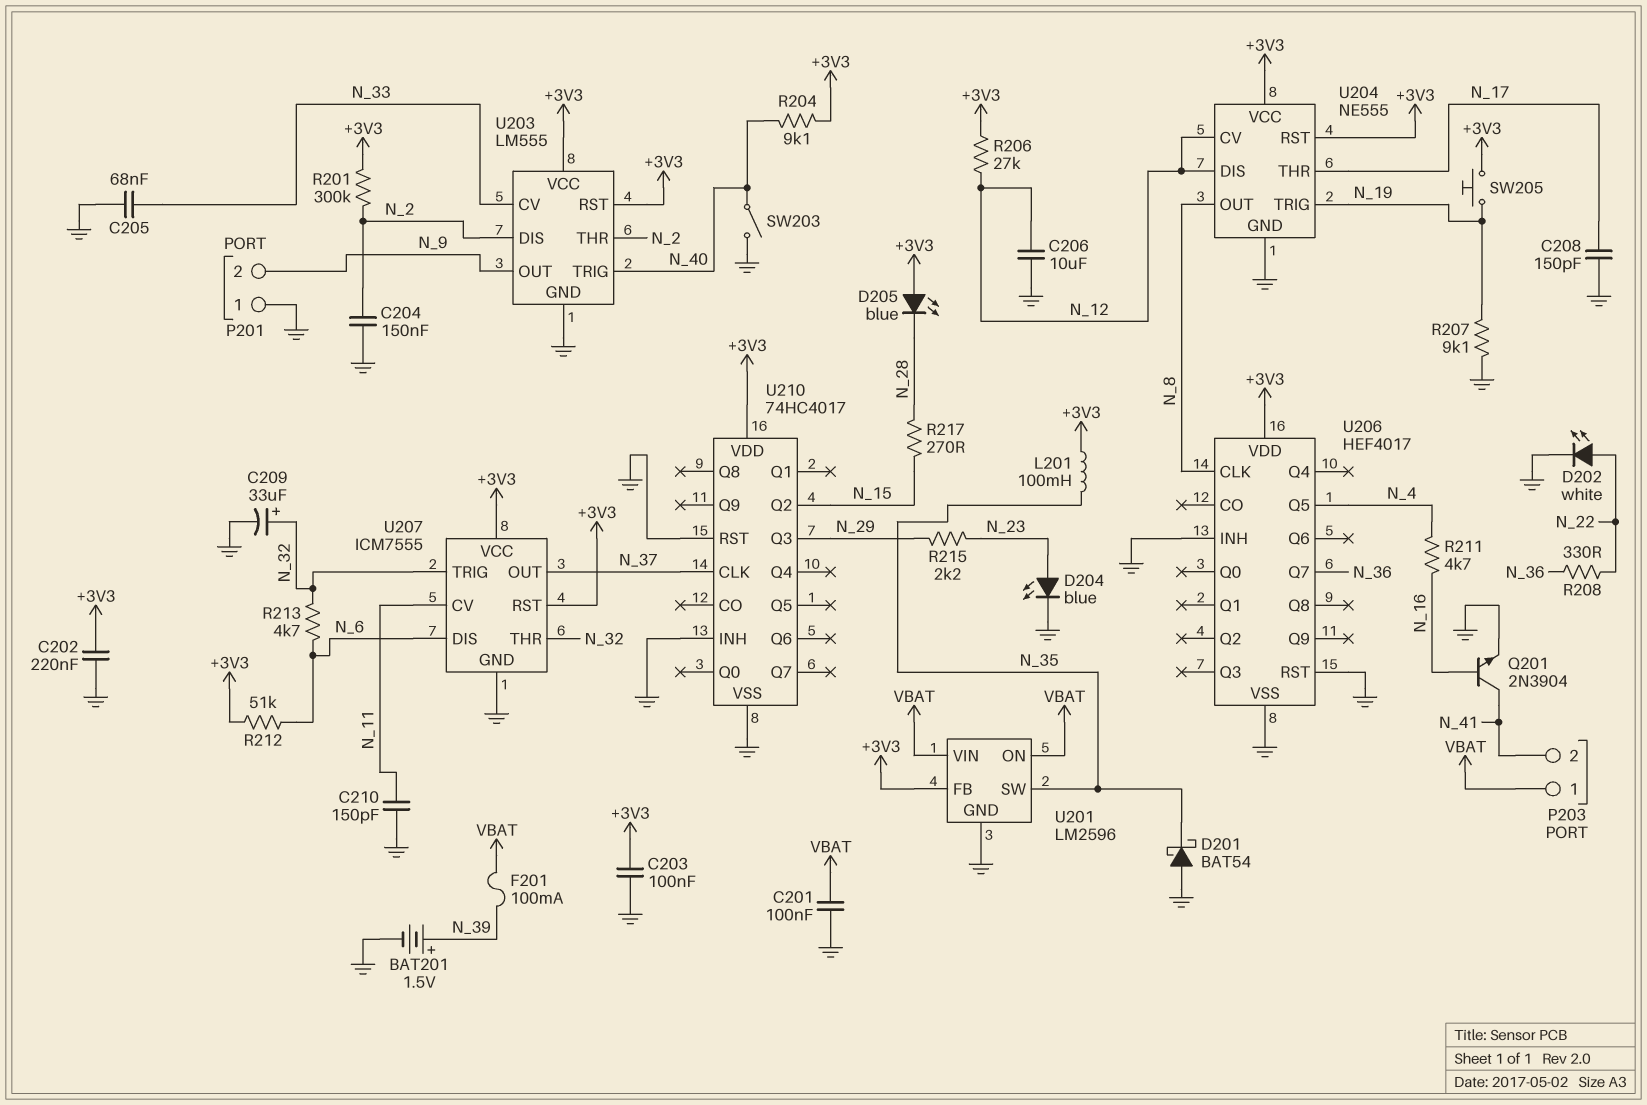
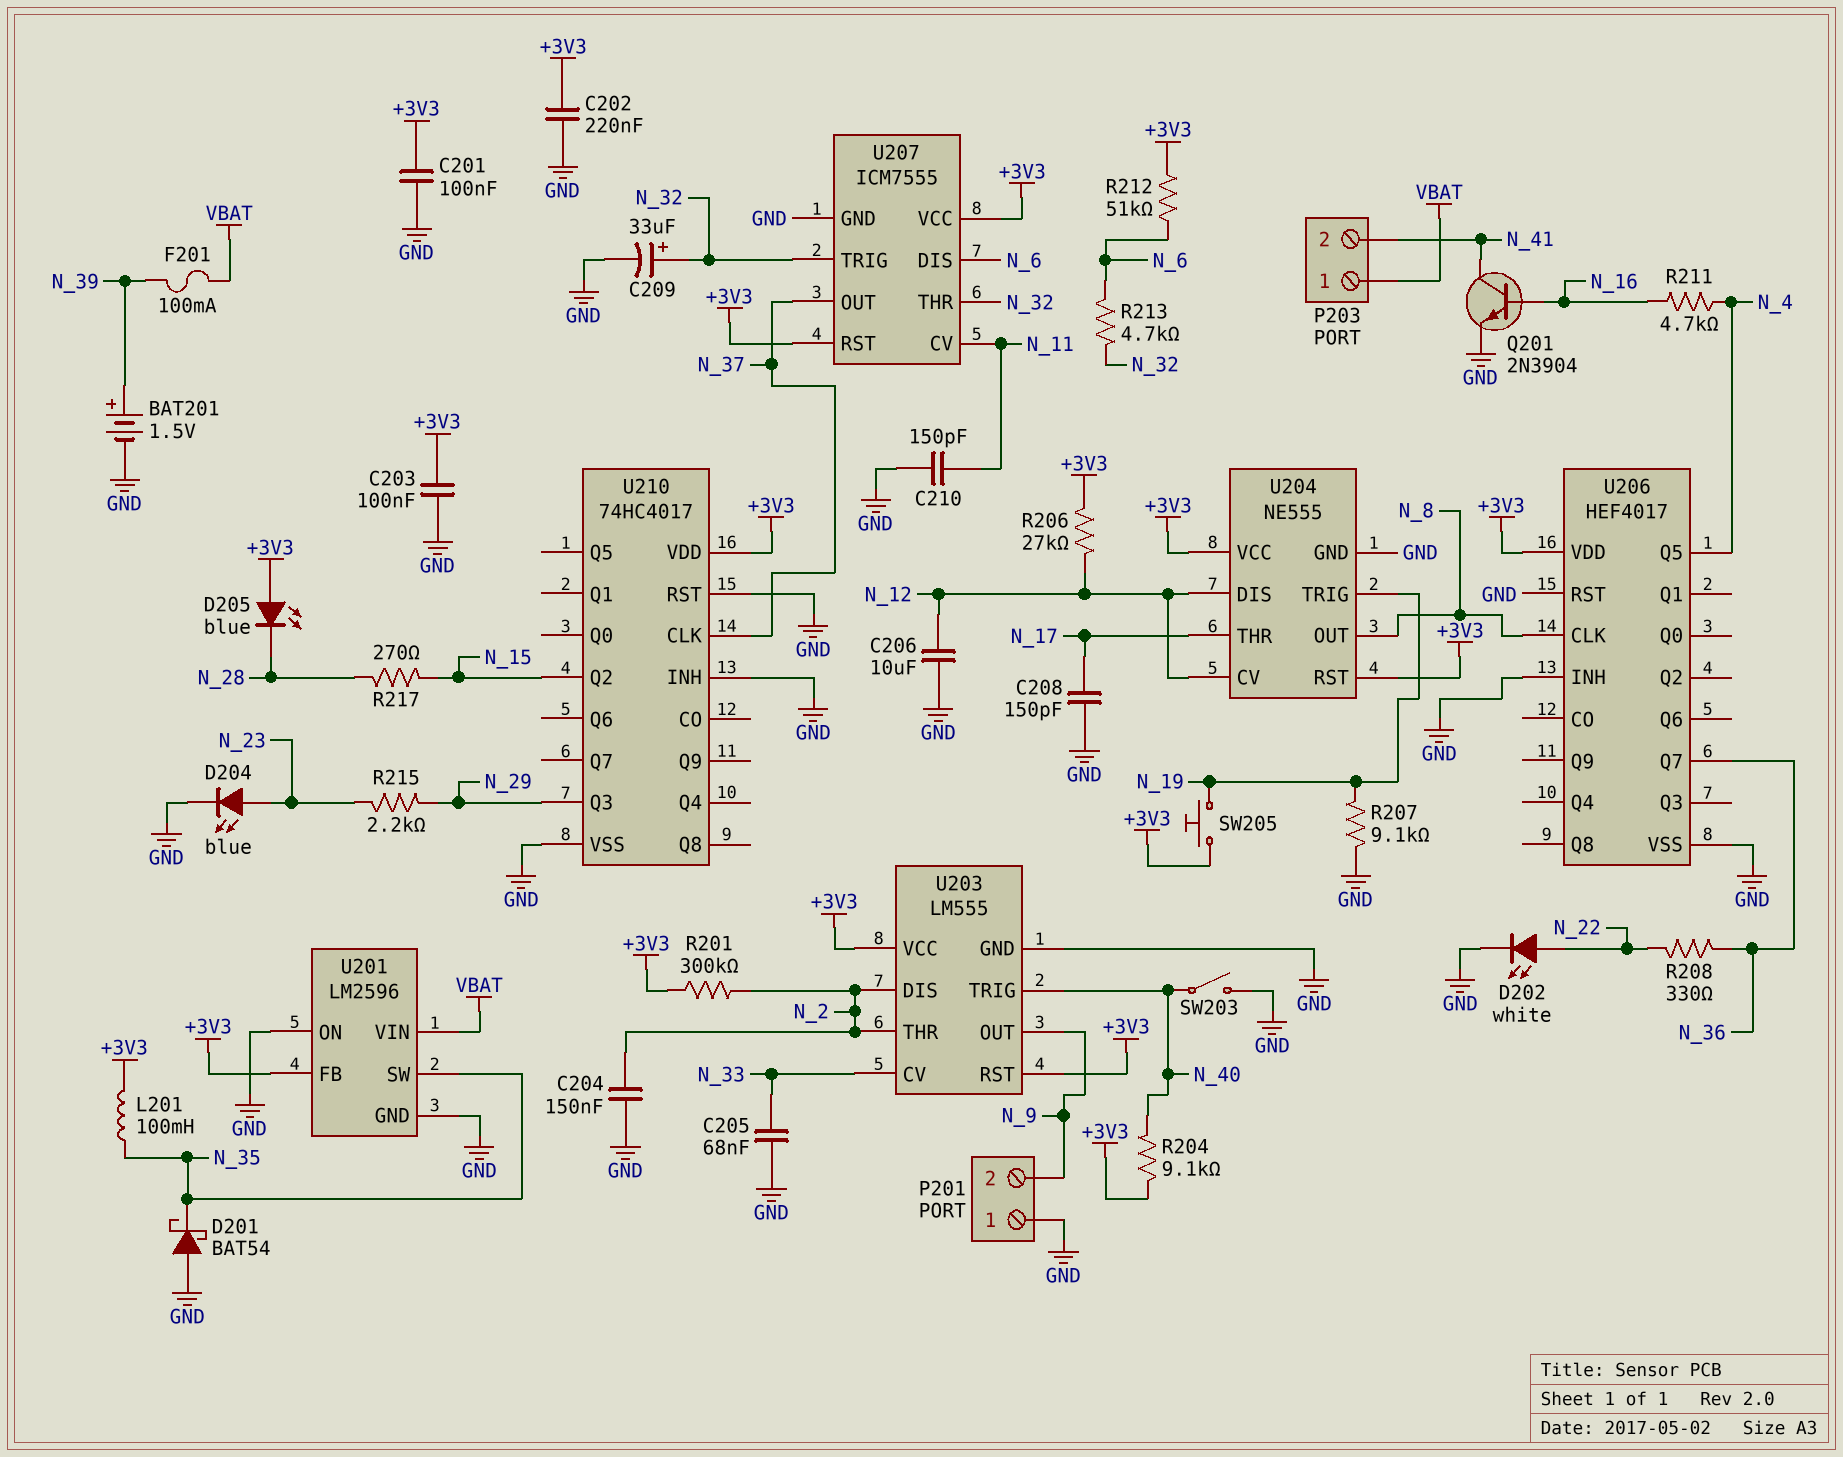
C201: 100nF (GND, VBAT) -> 100nF (+3V3, GND)
U201 pin ON: VBAT -> GND

